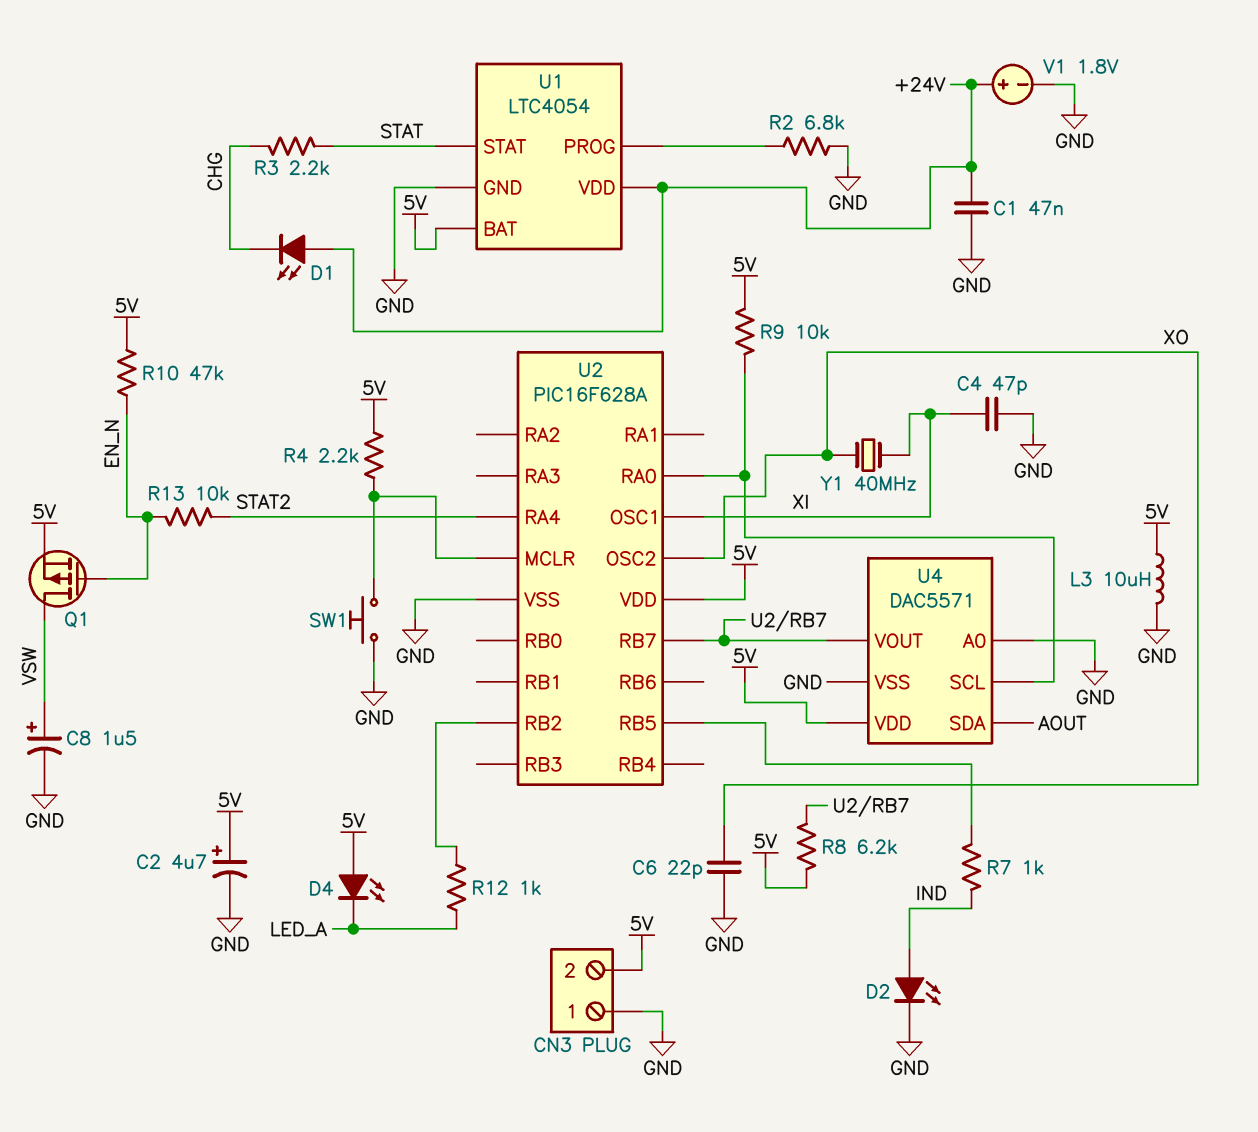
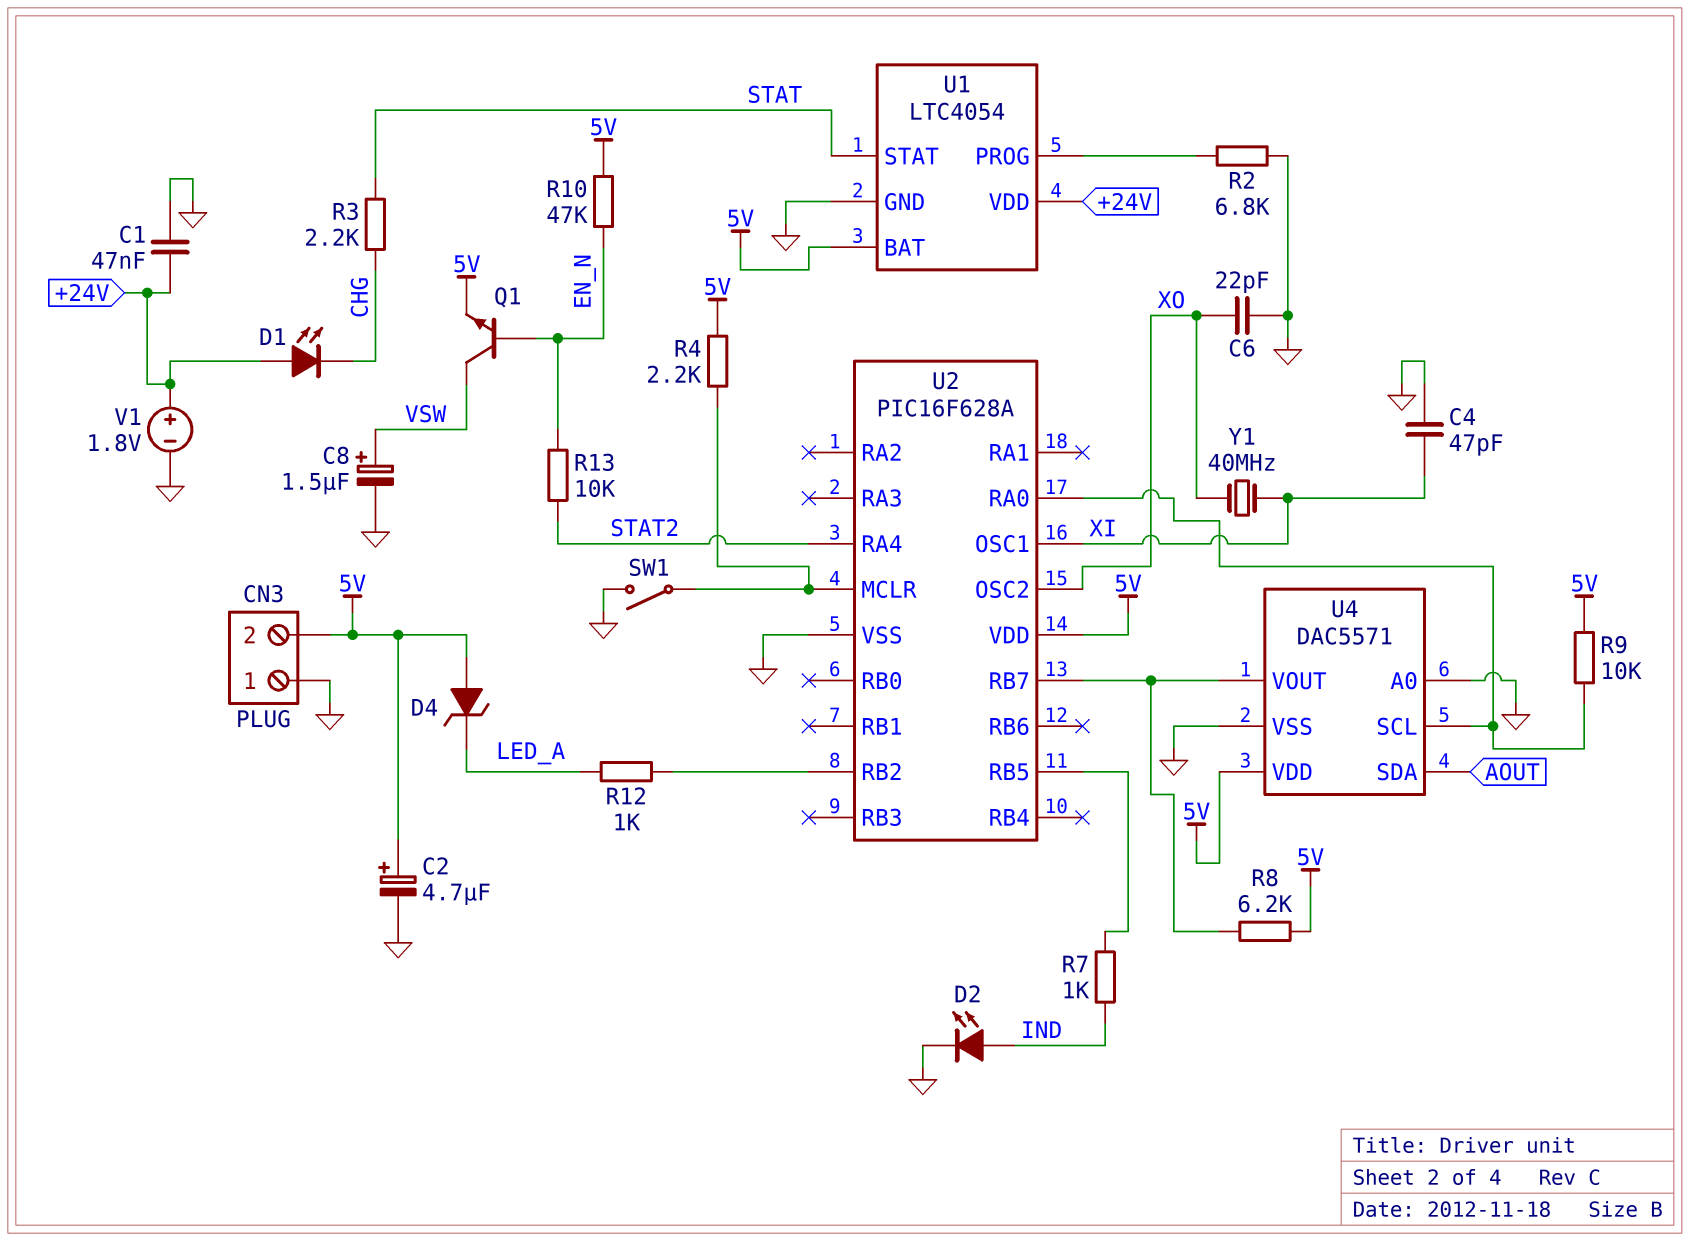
D4: LED (A 5V, K LED_A) -> zener (A 5V, K LED_A)
L3: 10uH (5V, GND) -> none
Q1: PMOS (G EN_N, D VSW, S 5V) -> NPN (B EN_N, C VSW, E 5V)
SW1: button (GND, U2/MCLR) -> switch (GND, U2/MCLR)

